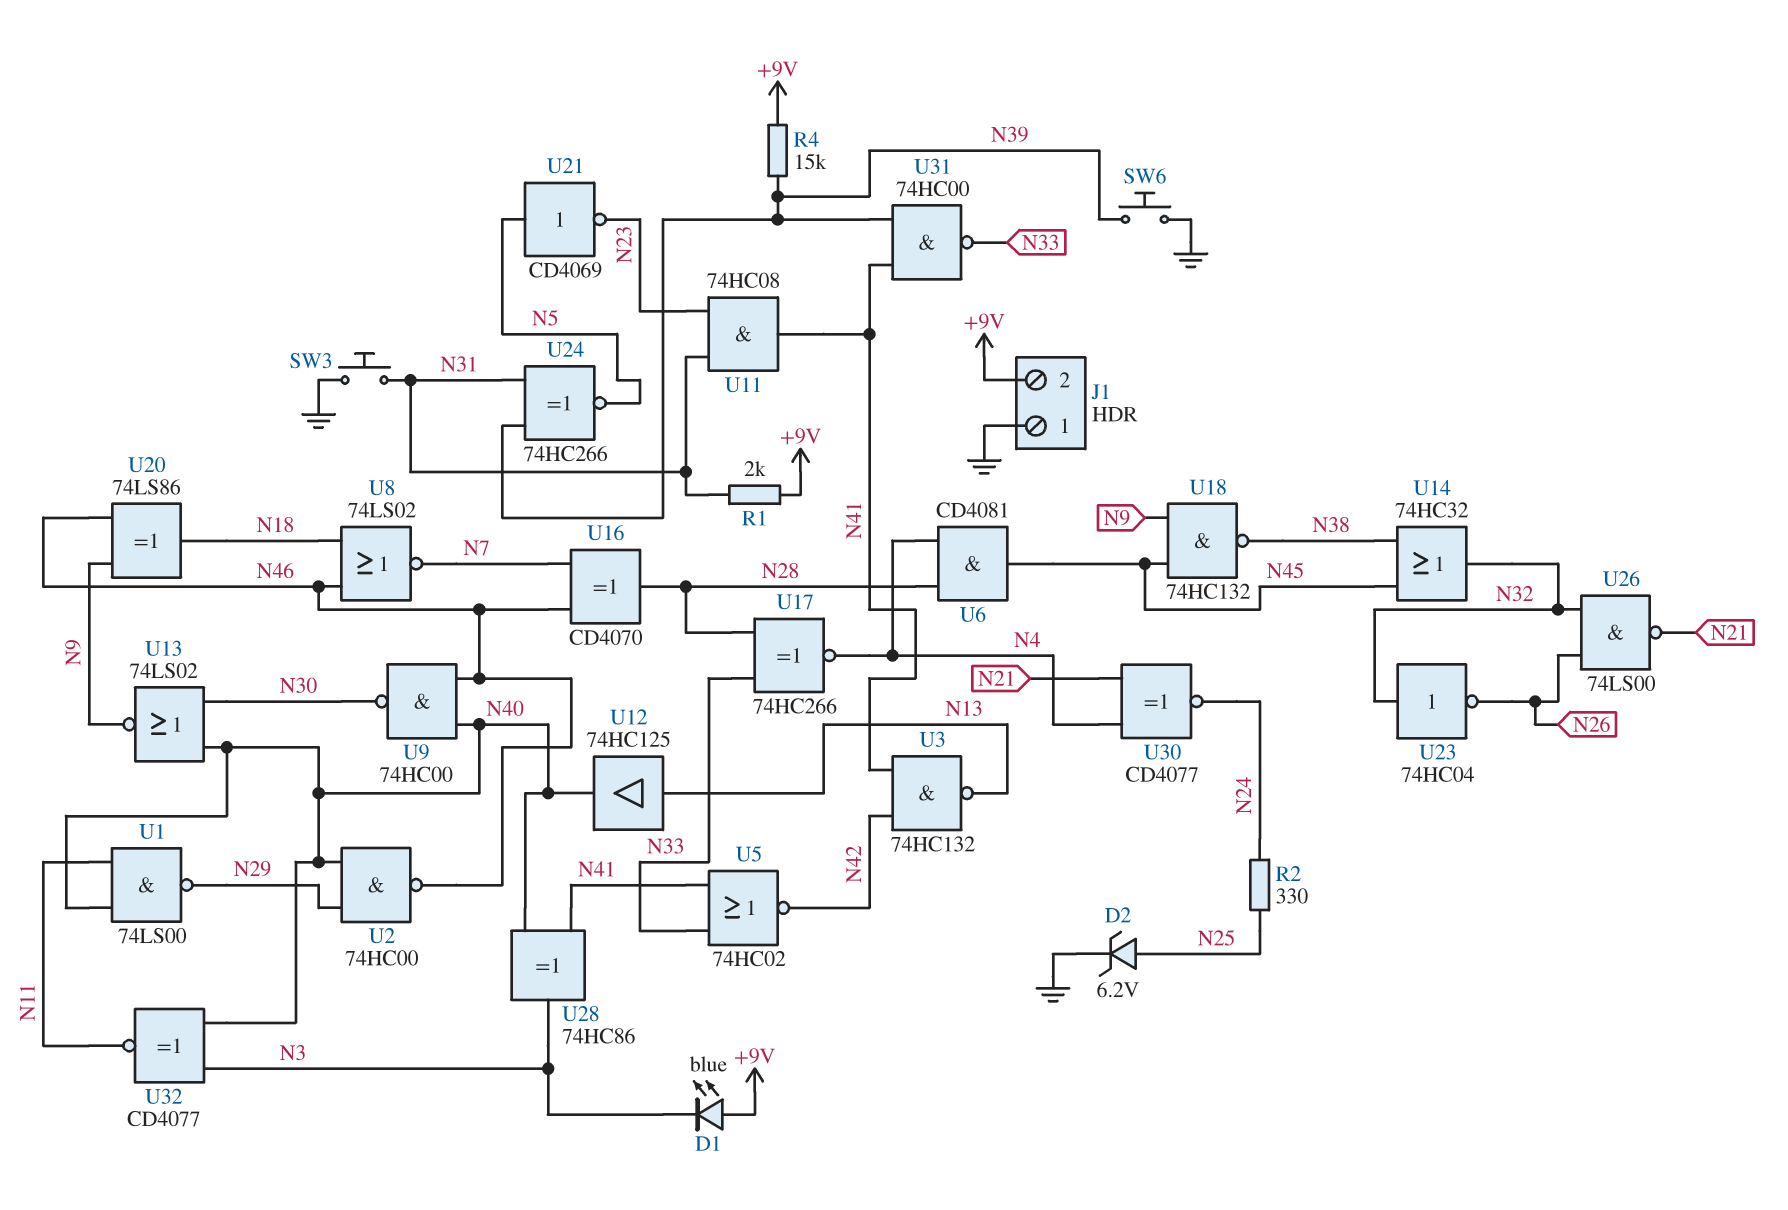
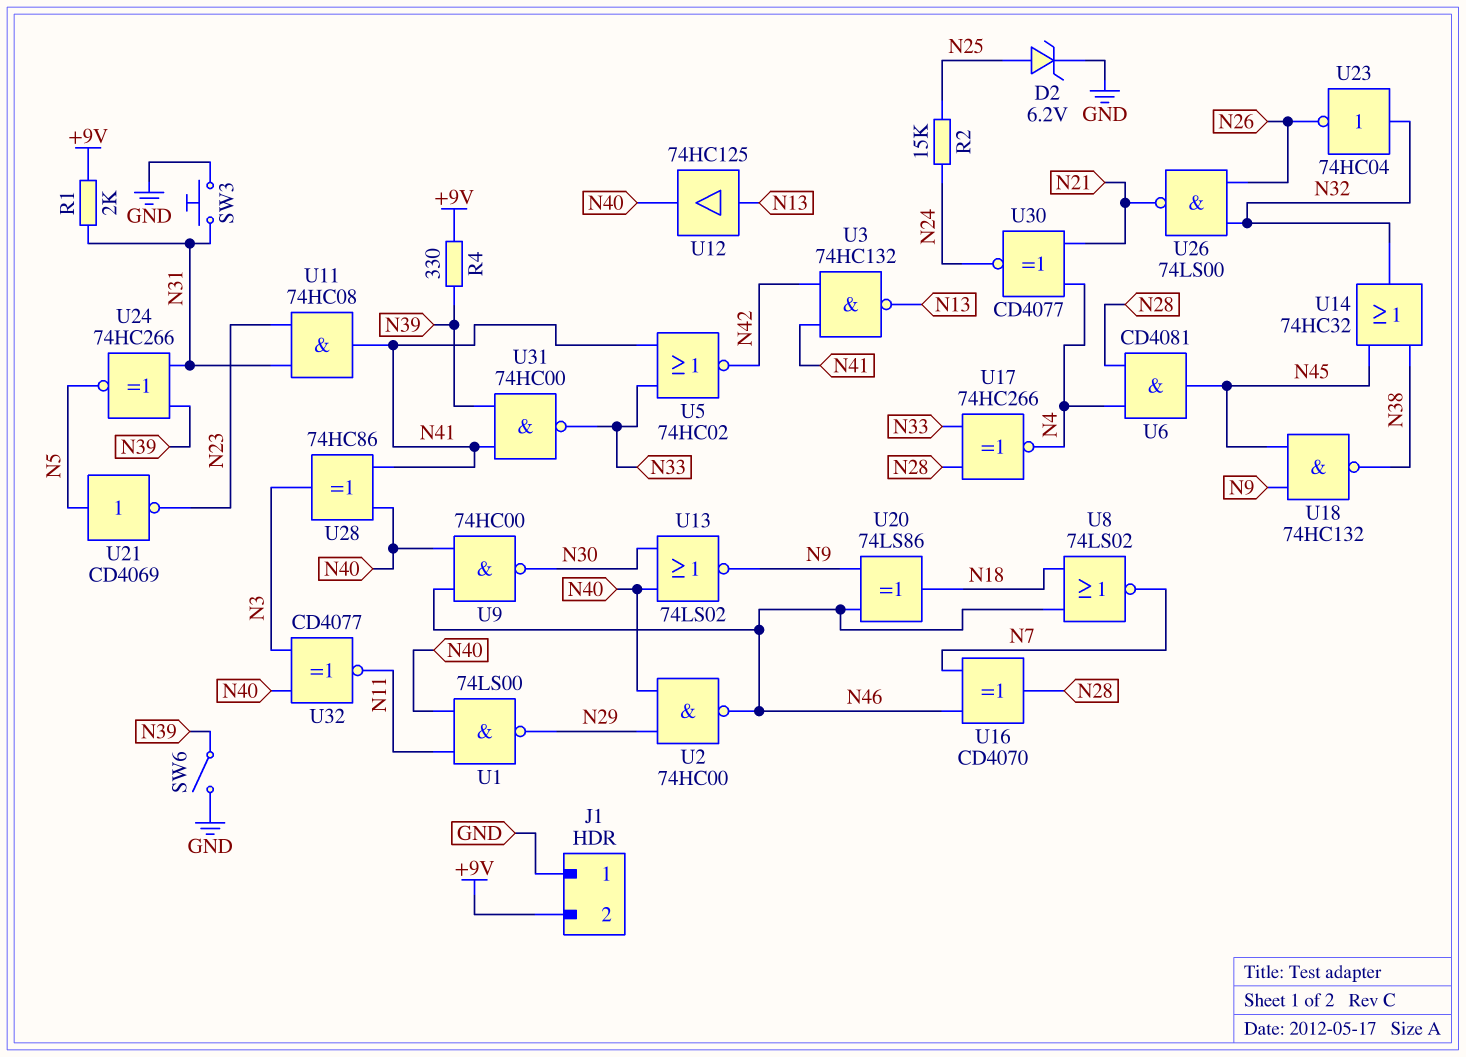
D1: LED blue (A +9V, K N3) -> none
R2: 330 (N24, N25) -> 15k (N24, N25)
R4: 15k (+9V, N39) -> 330 (+9V, N39)
SW6: button (GND, N39) -> switch (GND, N39)

